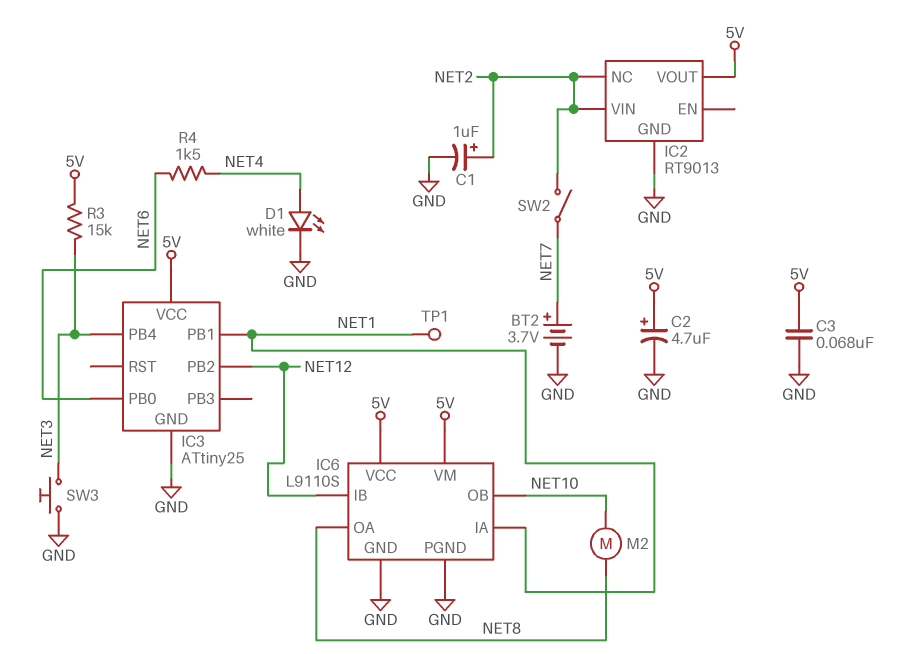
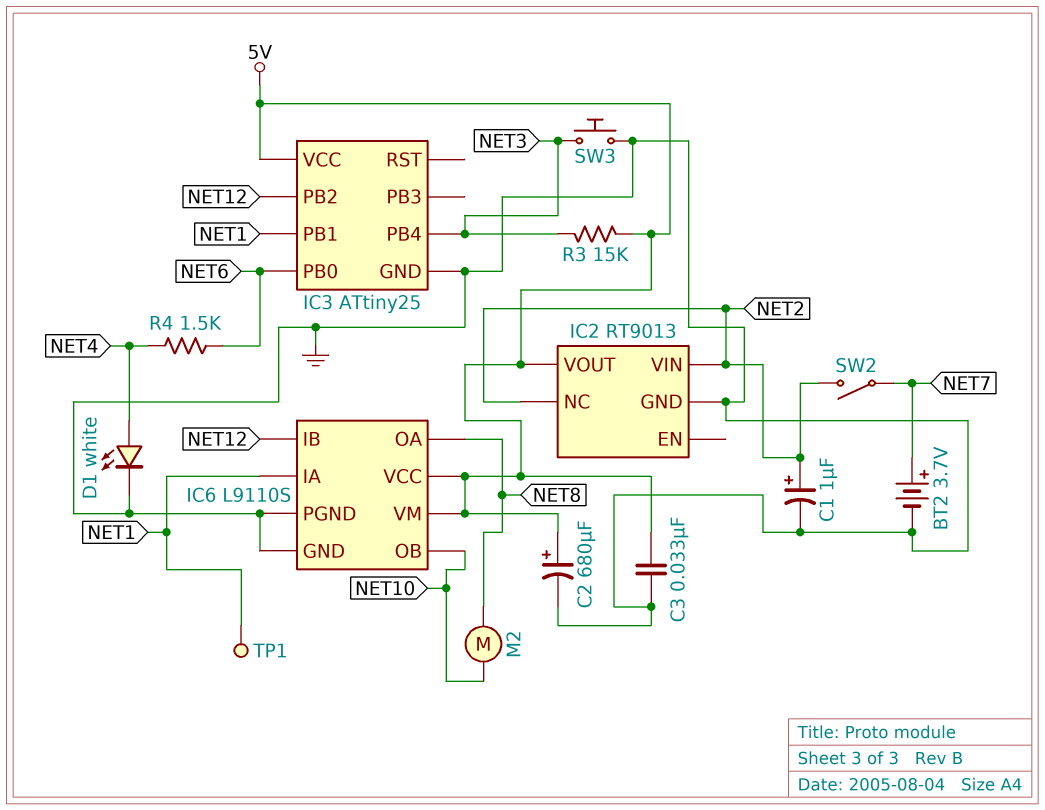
C2: 4.7uF (plus 5V, minus GND) -> 680uF (plus 5V, minus GND)
C3: 68nF (5V, GND) -> 33nF (5V, GND)

